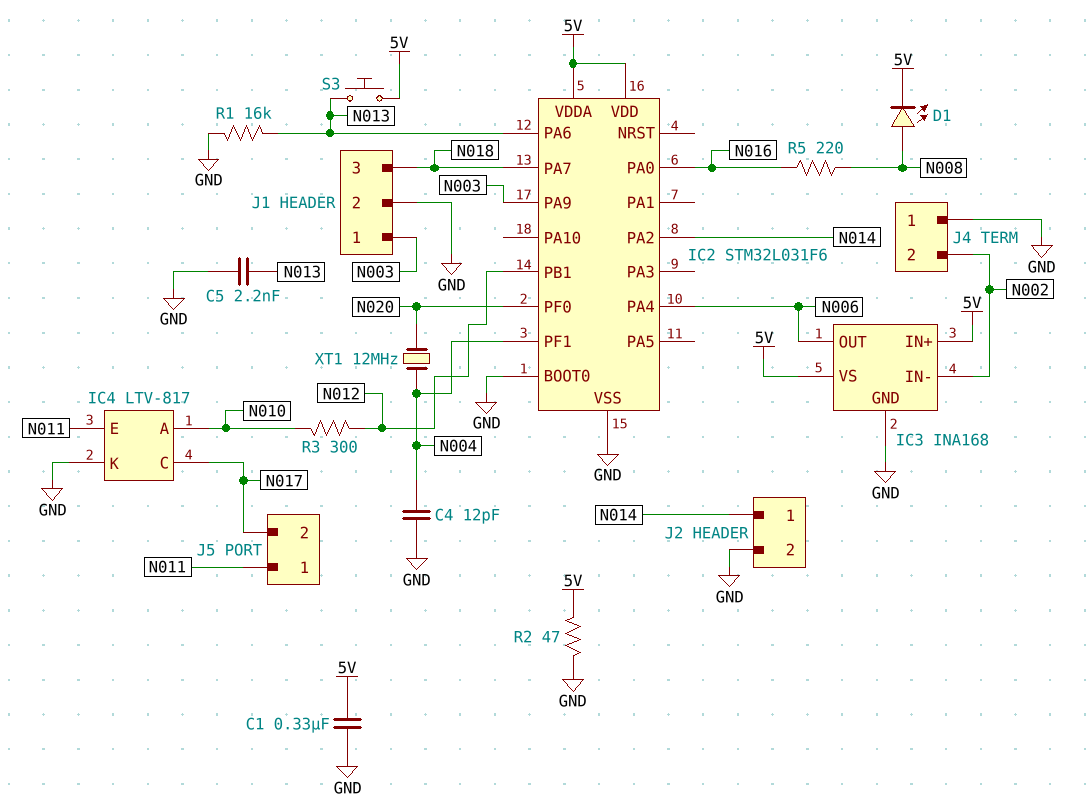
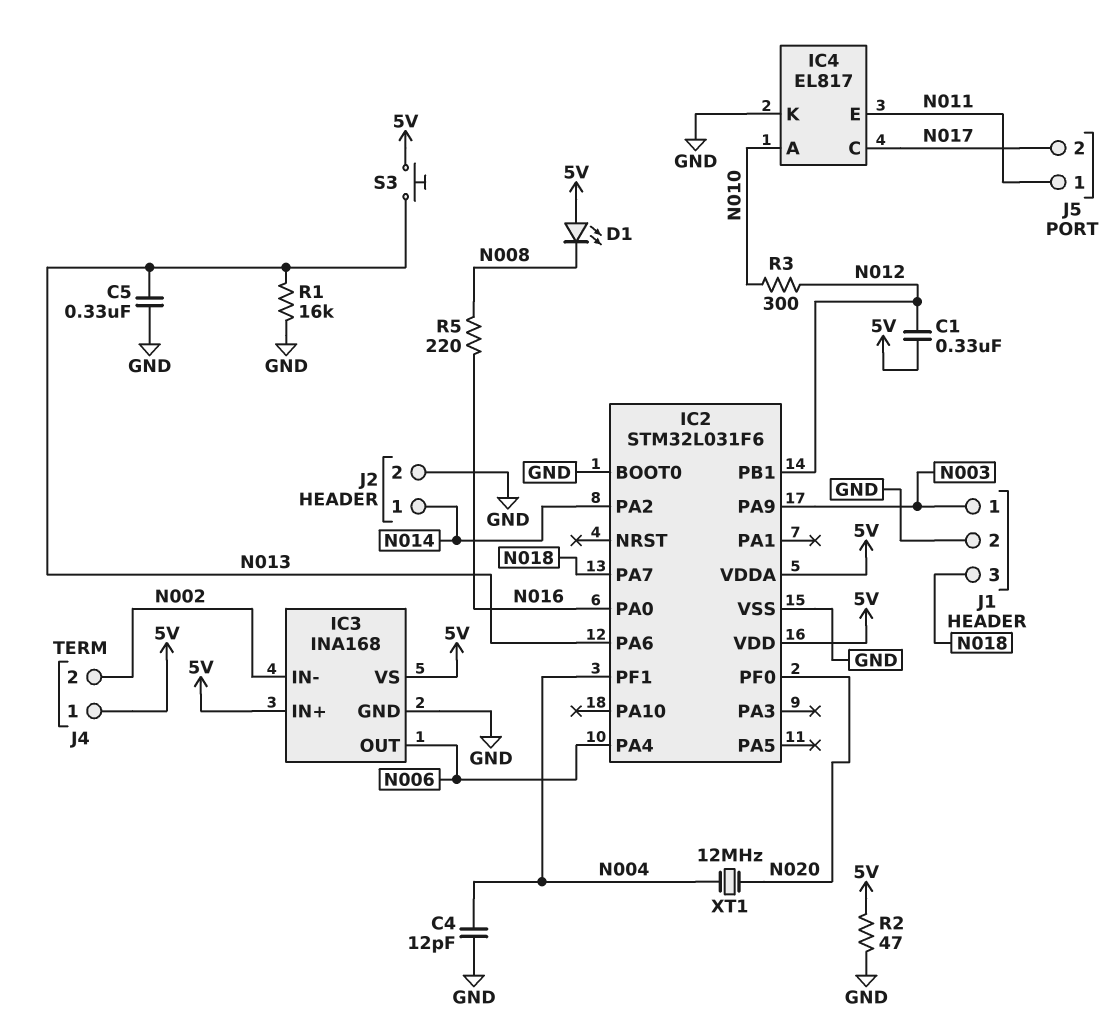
C1: 330nF (5V, GND) -> 330nF (5V, N012)
C5: 2.2nF (GND, N013) -> 330nF (GND, N013)
D1: LED (A N008, K 5V) -> LED (A 5V, K N008)
IC4: LTV-817 -> EL817
J4 pin 1: GND -> 5V

